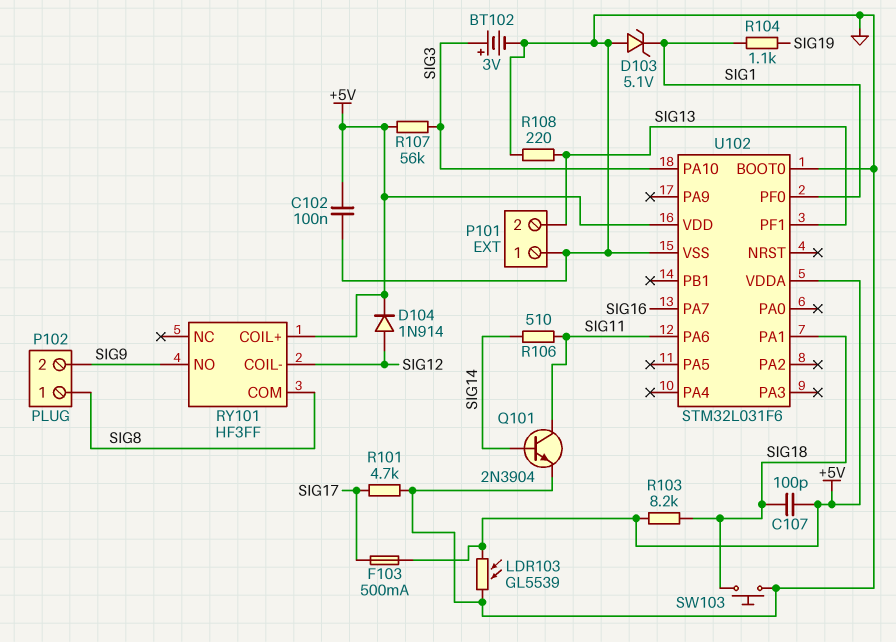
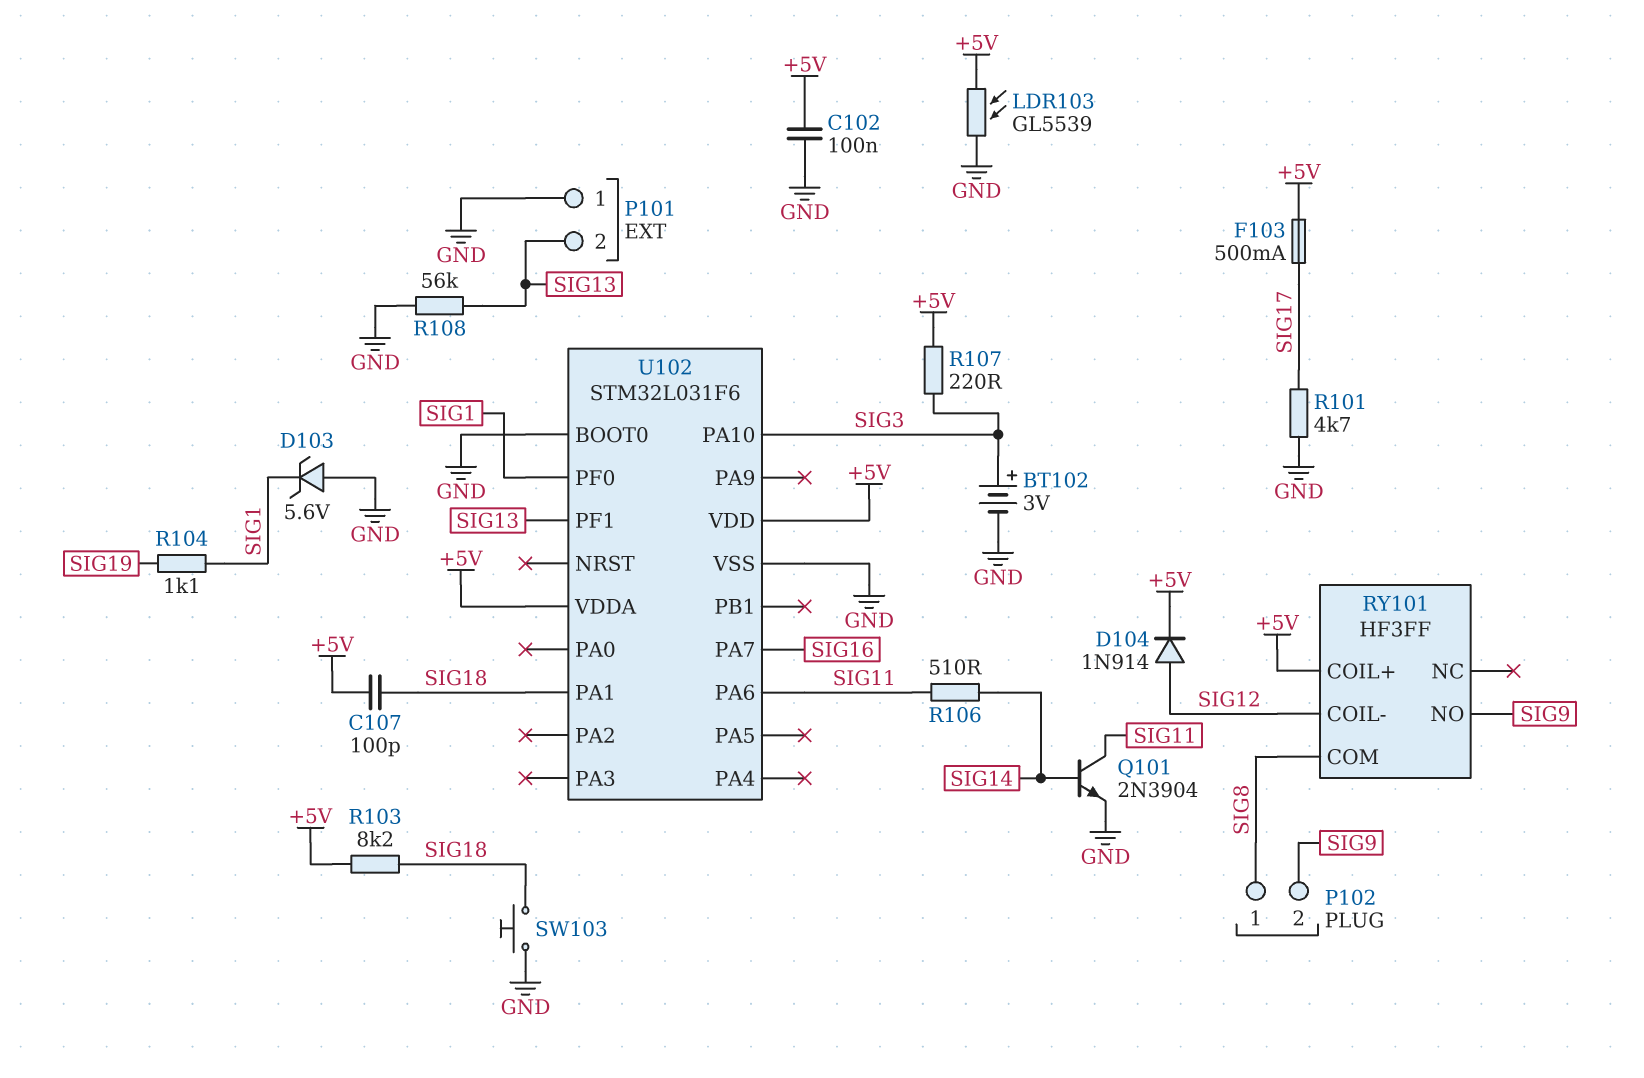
D103: zener 5.1V (A GND, K SIG1) -> zener 5.6V (A GND, K SIG1)
R107: 56k (+5V, SIG3) -> 220 (+5V, SIG3)
R108: 220 (GND, SIG13) -> 56k (GND, SIG13)

